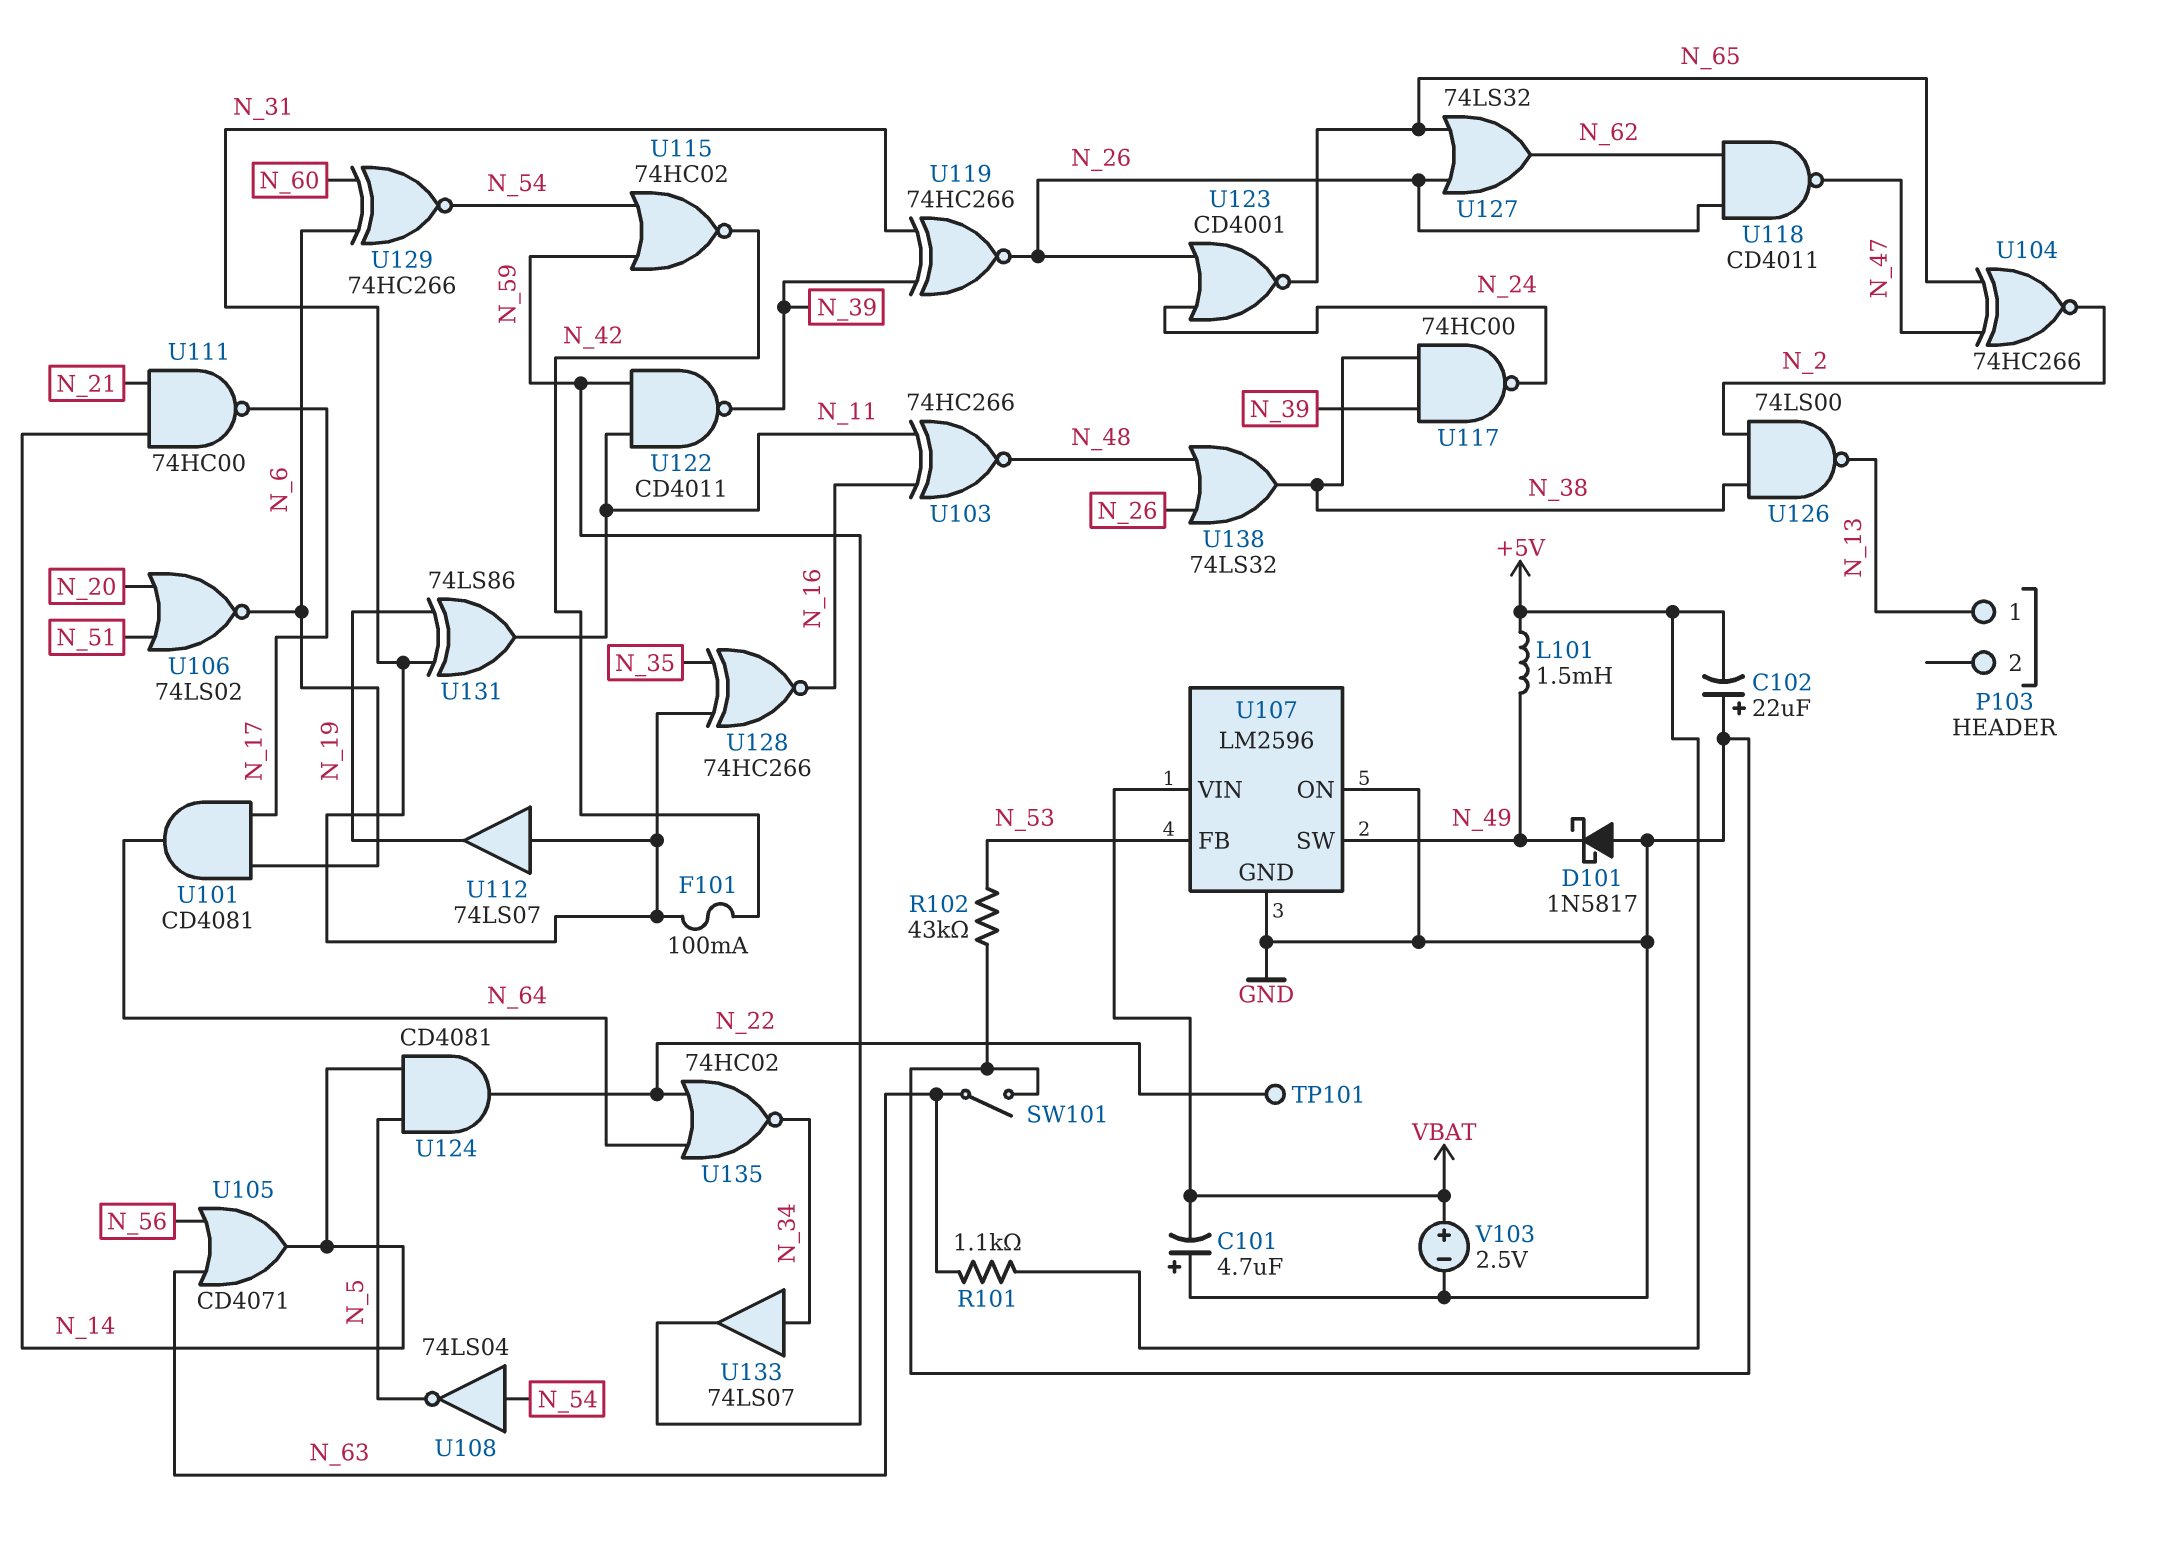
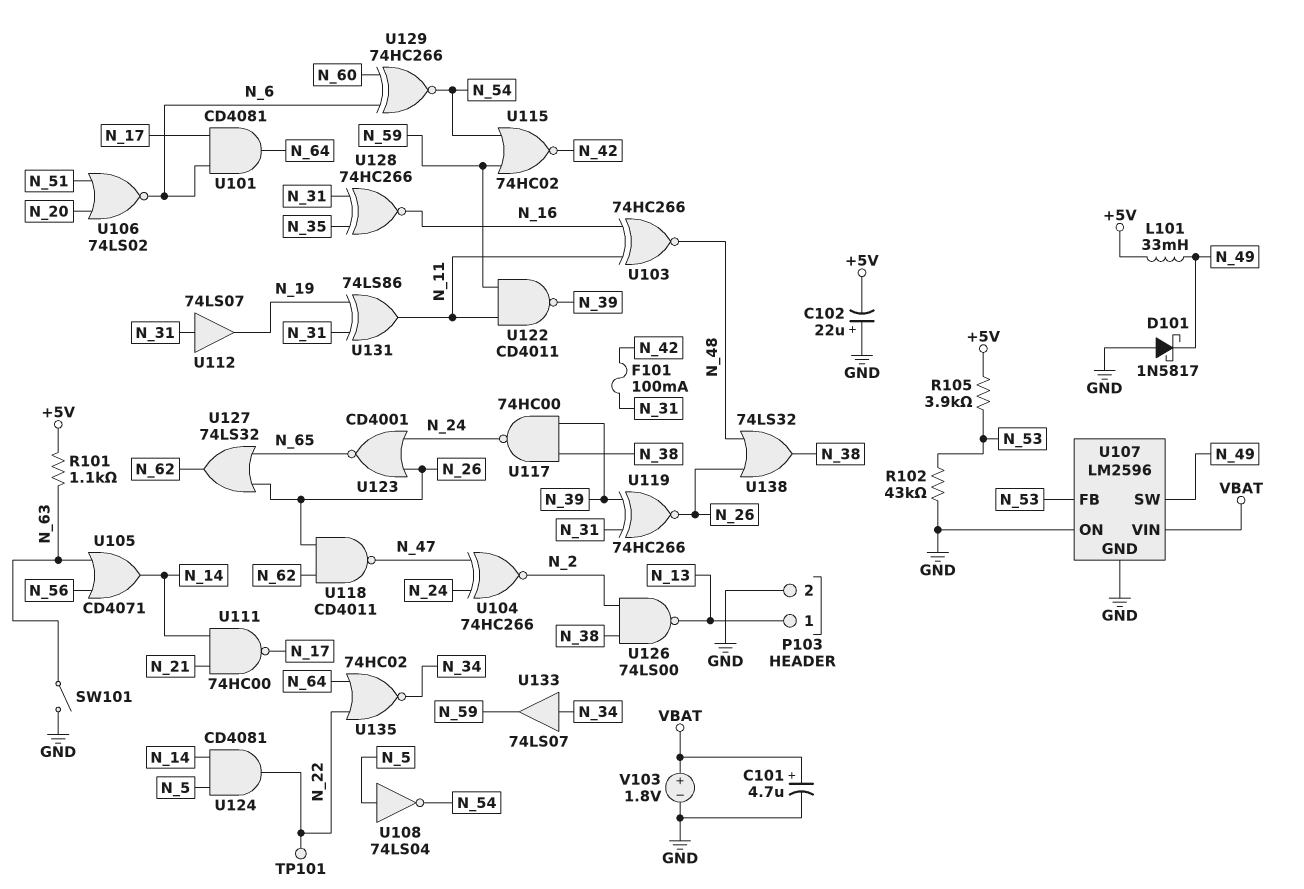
C101: 4.7uF (plus GND, minus VBAT) -> 4.7uF (plus VBAT, minus GND)
L101: 1.5mH (+5V, N_49) -> 33mH (+5V, N_49)
P103 pin 2: none -> GND
R105: none -> 3.9k (+5V, N_53)
U104: XNOR 74HC266 (in N_47, in N_65, out N_2) -> XNOR 74HC266 (in N_24, in N_47, out N_2)
U108: NOT 74LS04 (in N_54, out N_5) -> NOT 74LS04 (in N_5, out N_54)
V103: 2.5V (plus VBAT, minus GND) -> 1.8V (plus VBAT, minus GND)

